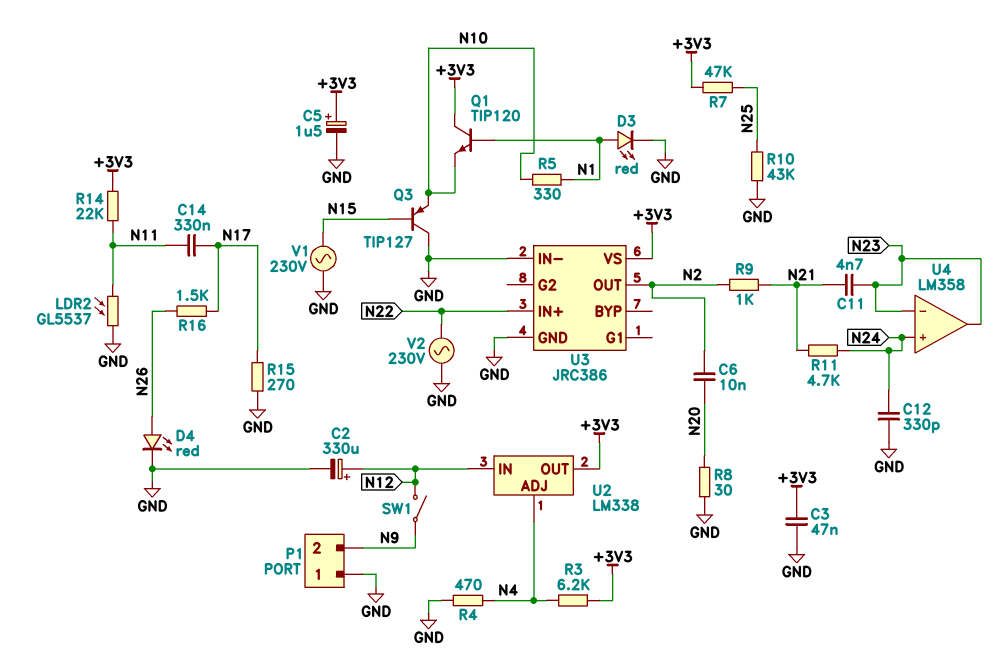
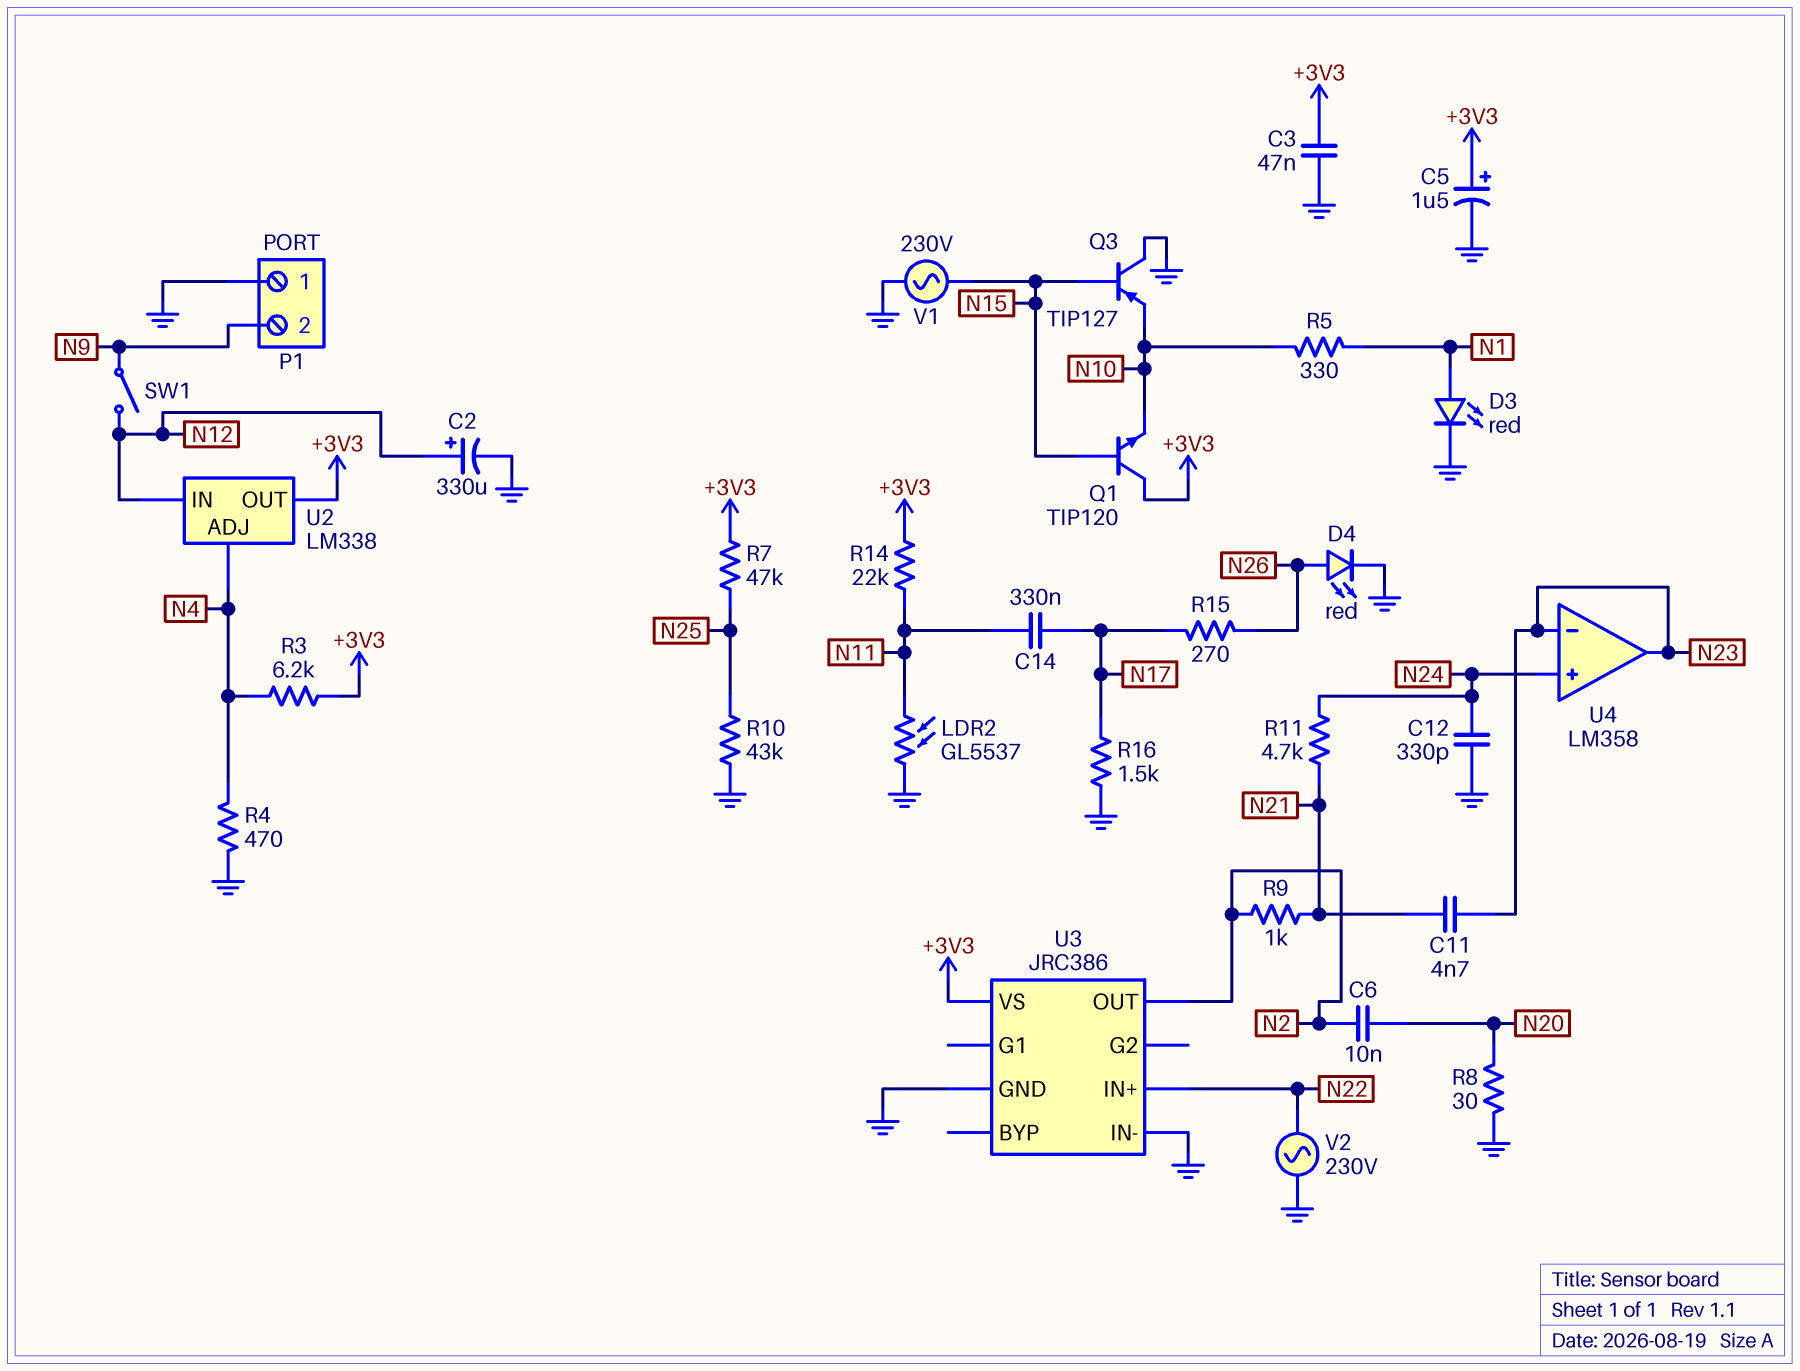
Q1: NPN TIP120 (B N1, C +3V3, E N10) -> NPN TIP120 (B N15, C +3V3, E N10)
R15: 270 (GND, N17) -> 270 (N17, N26)
R16: 1.5k (N17, N26) -> 1.5k (GND, N17)

